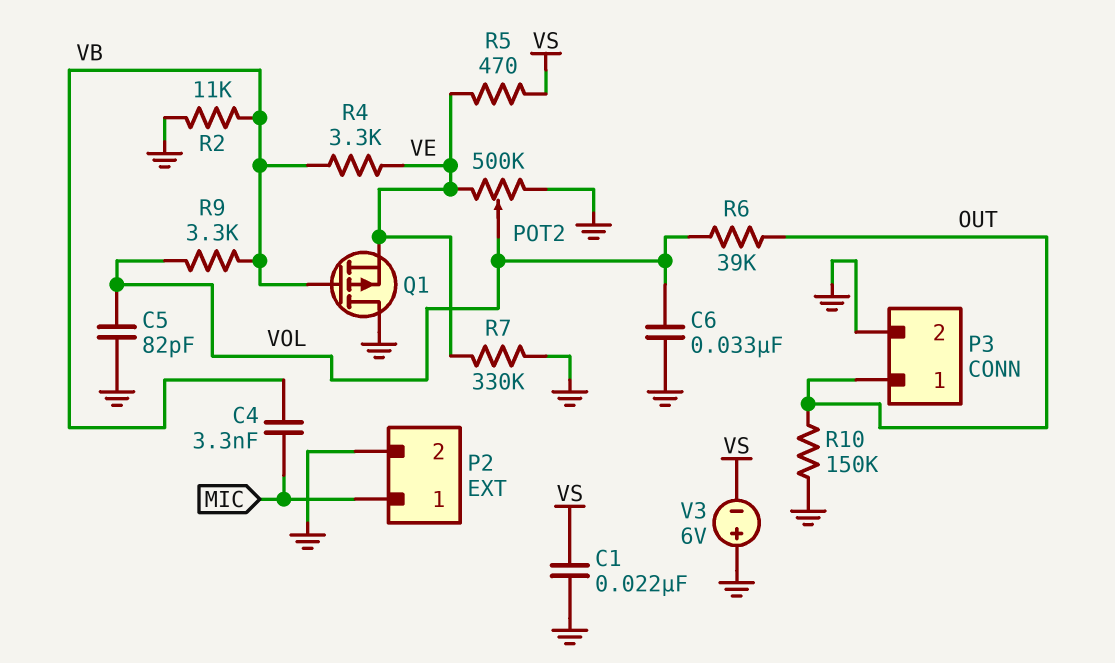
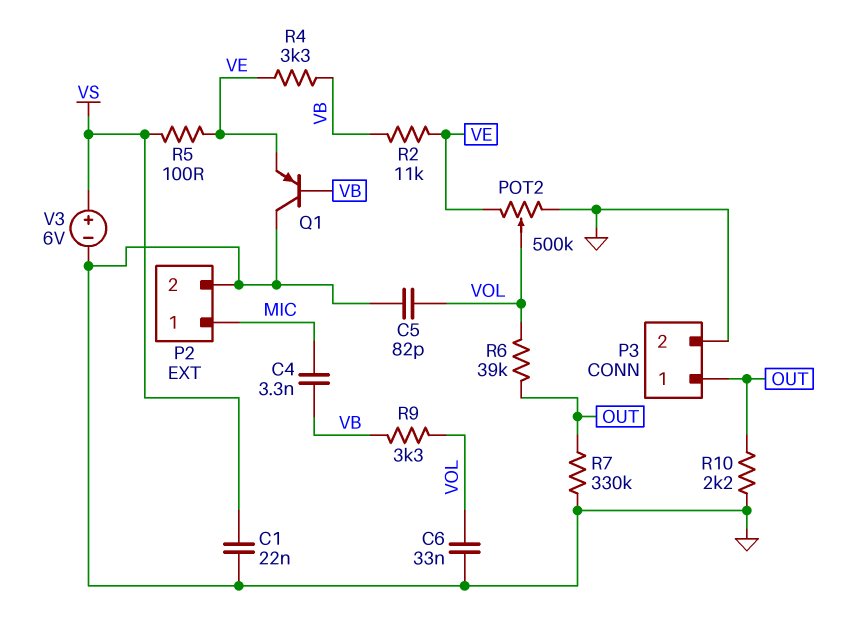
Q1: PMOS (G VB, D GND, S VE) -> PNP (B VB, C GND, E VE)
R2: 11k (GND, VB) -> 11k (VB, VE)
R5: 470 (VE, VS) -> 100 (VE, VS)
R7: 330k (GND, VE) -> 330k (GND, OUT)
R10: 150k (GND, OUT) -> 2.2k (GND, OUT)
V3: 6V (plus GND, minus VS) -> 6V (plus VS, minus GND)

